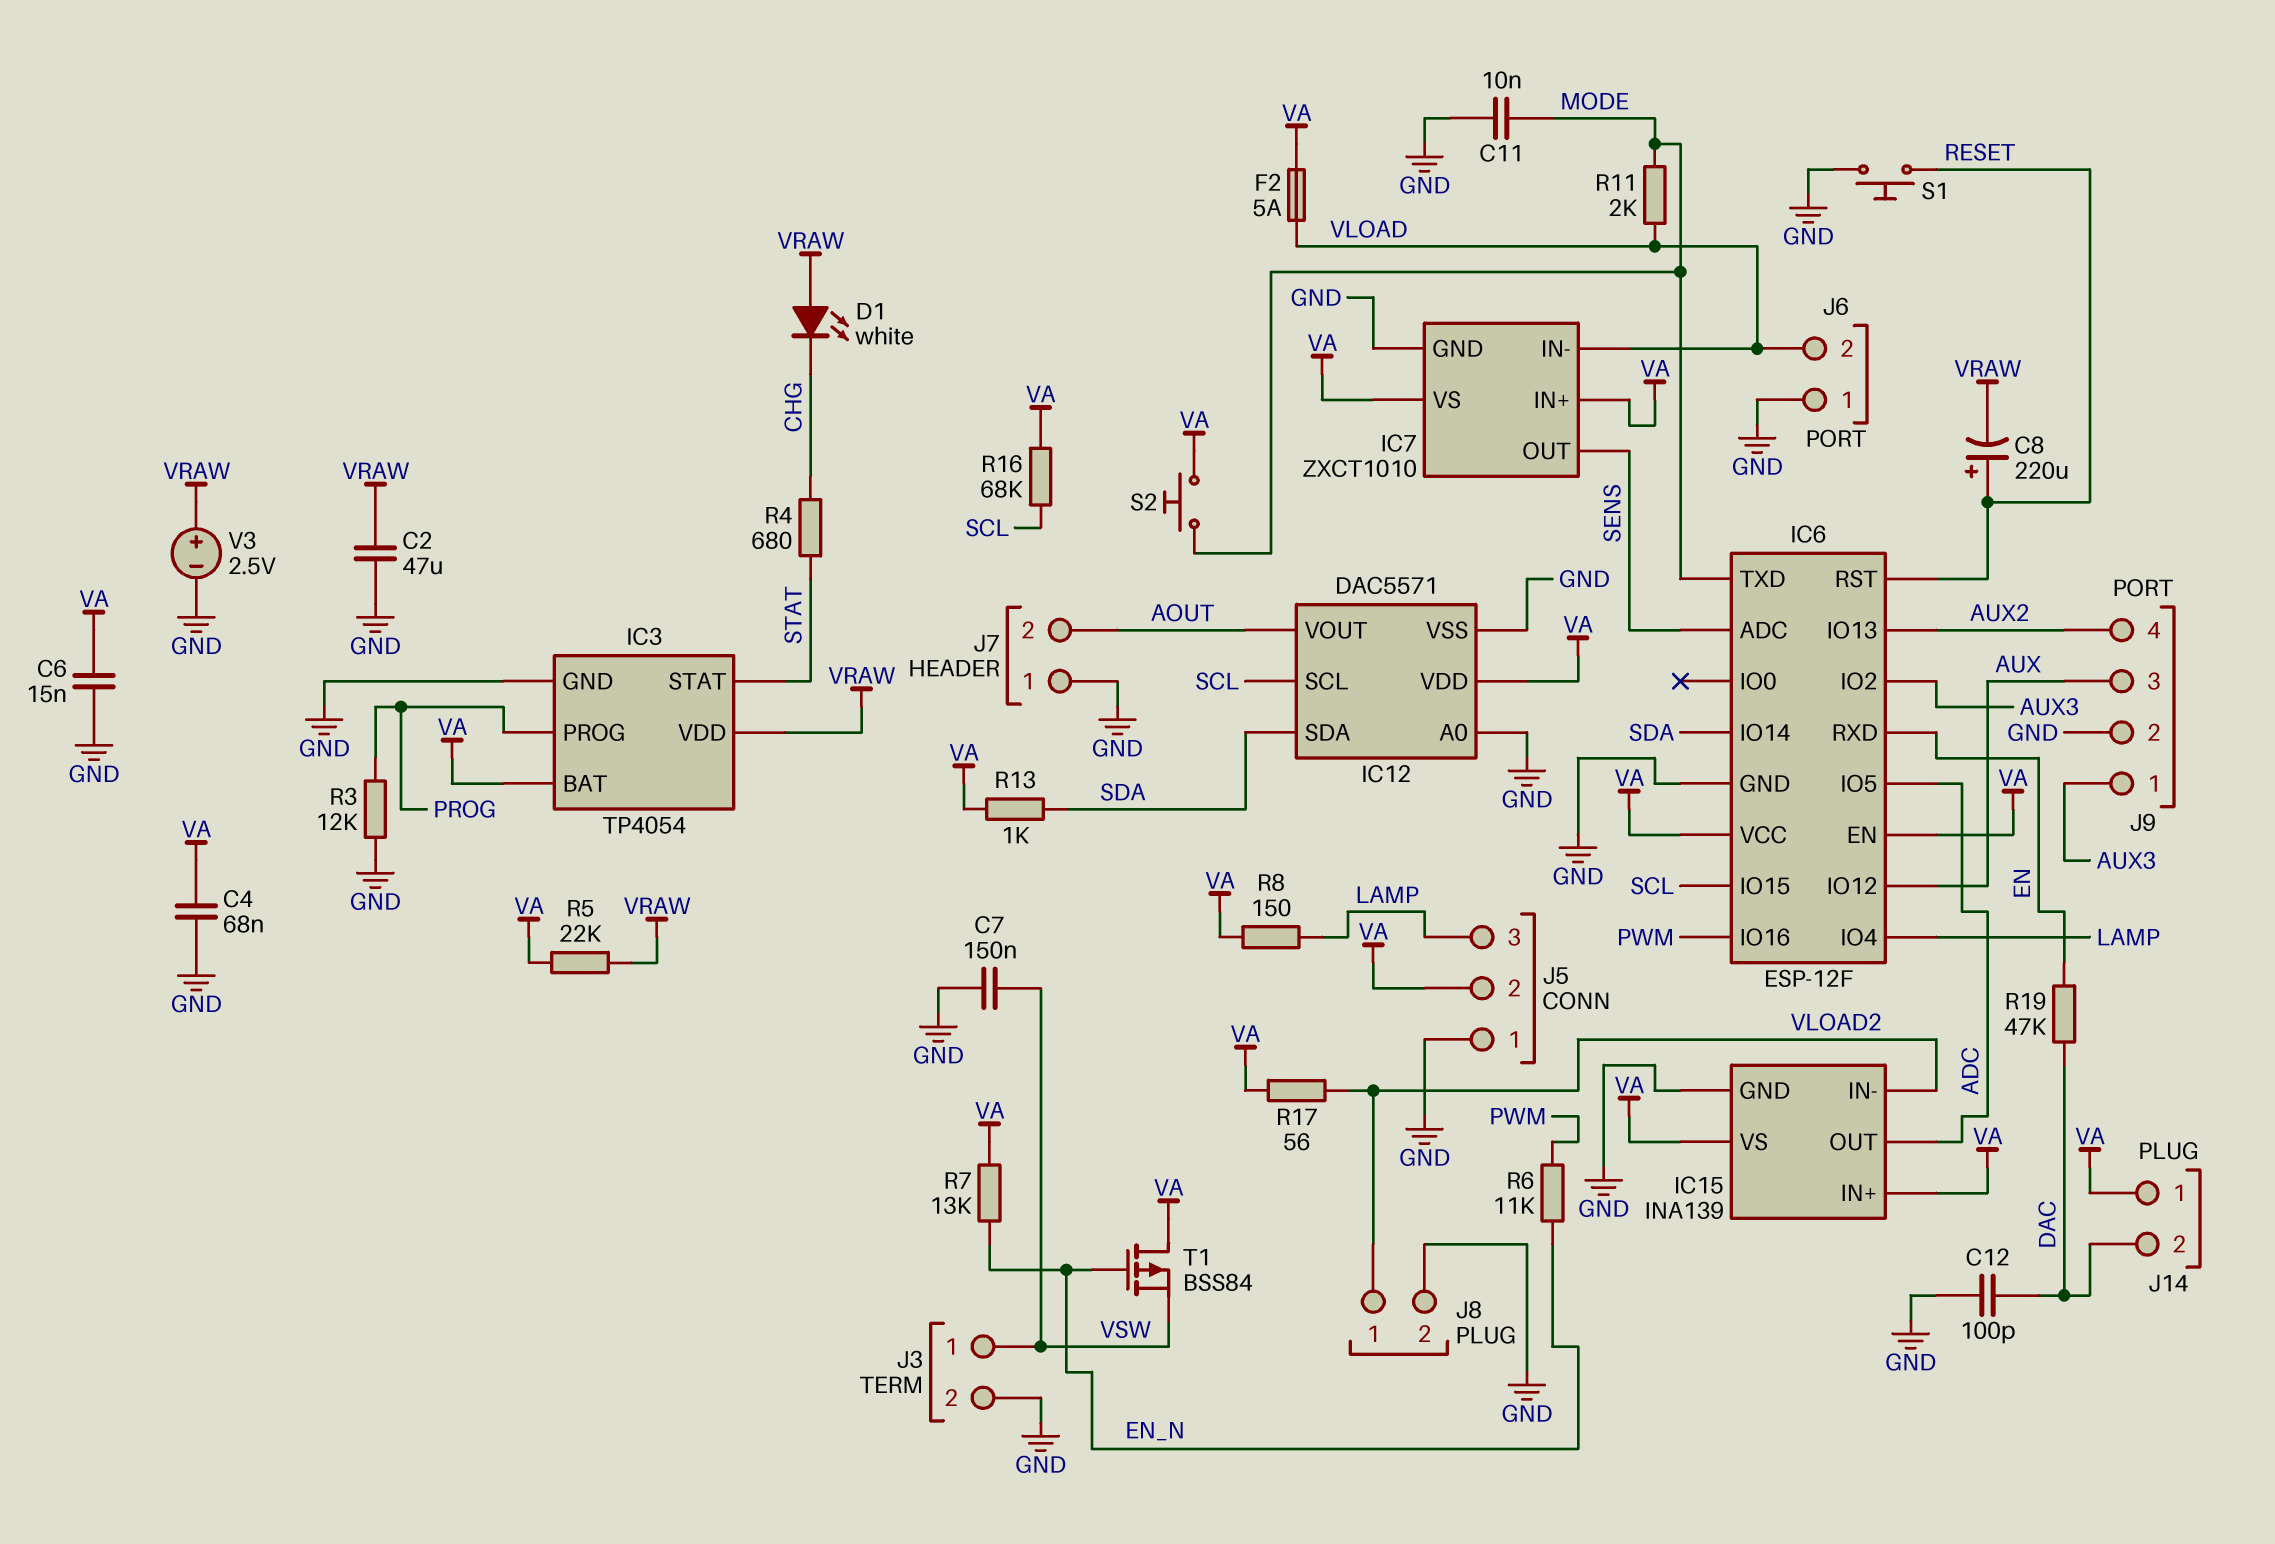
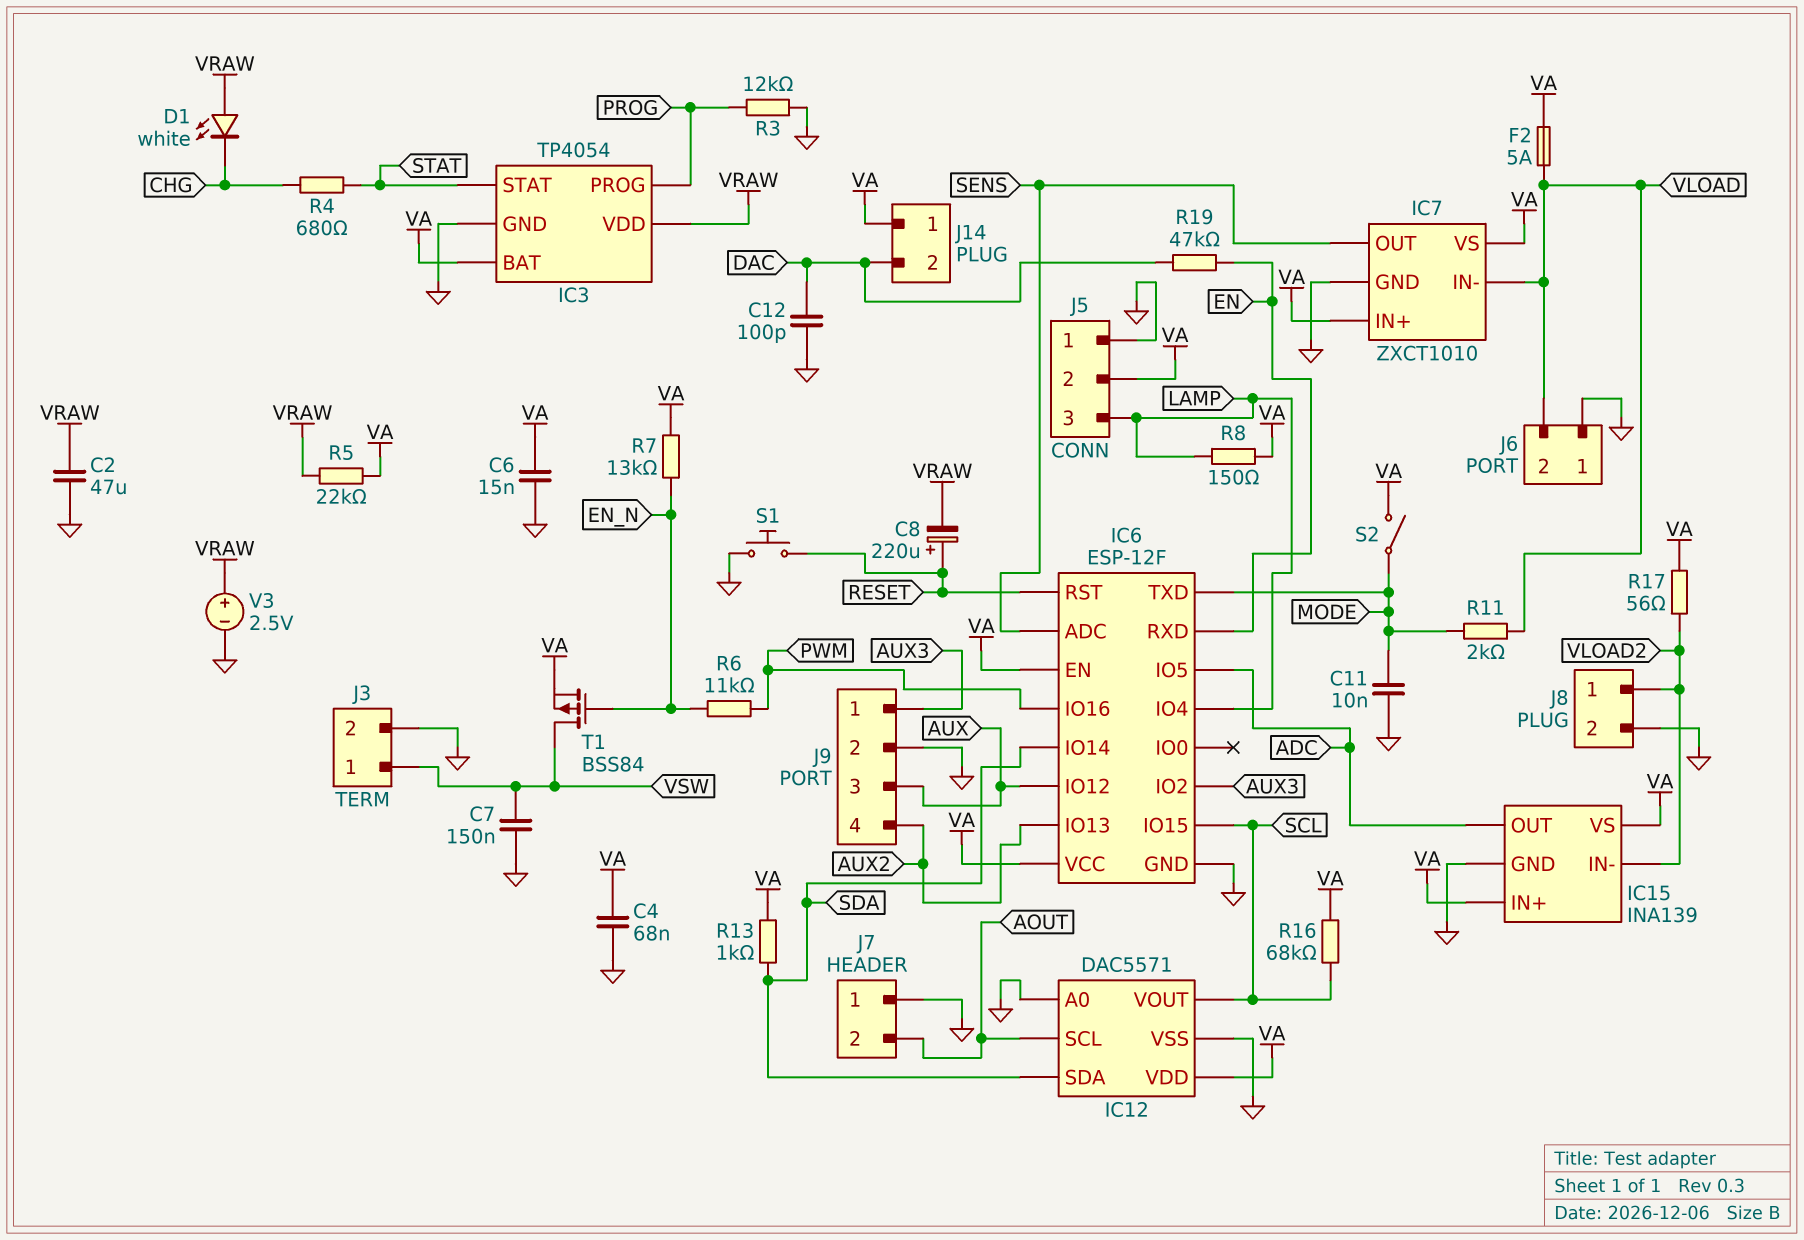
IC12 pin SCL: SCL -> AOUT
IC12 pin VOUT: AOUT -> SCL
S2: button (MODE, VA) -> switch (MODE, VA)
T1: PMOS BSS84 (G EN_N, D VA, S VSW) -> PMOS BSS84 (G EN_N, D VSW, S VA)

